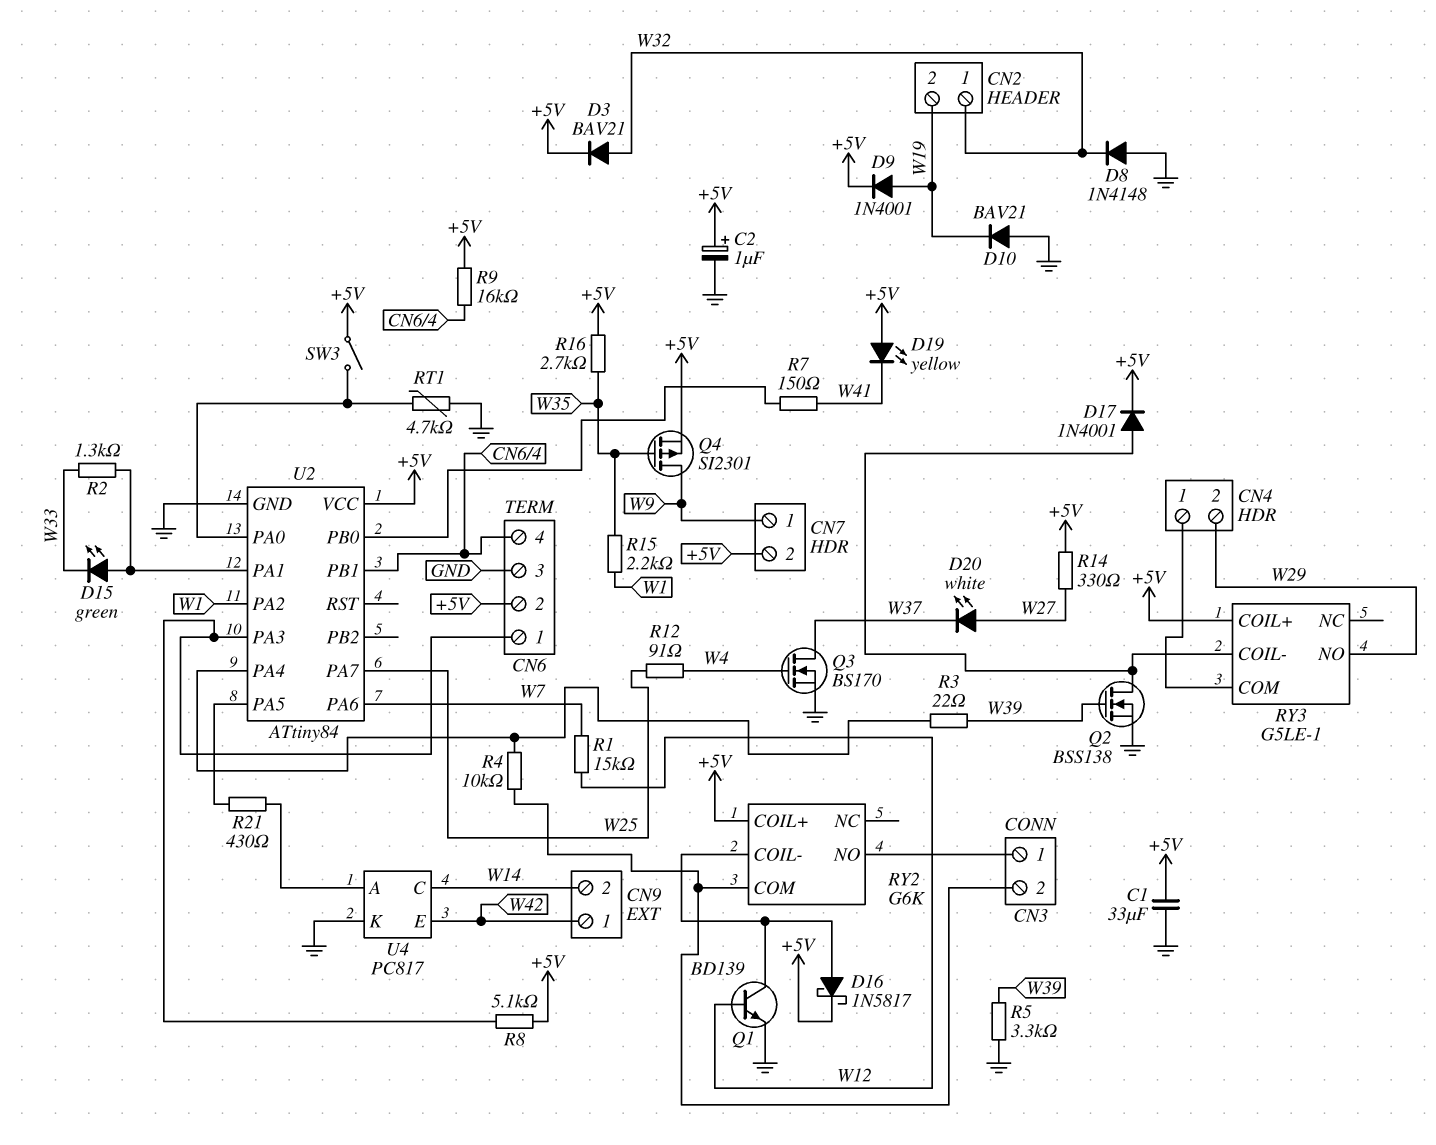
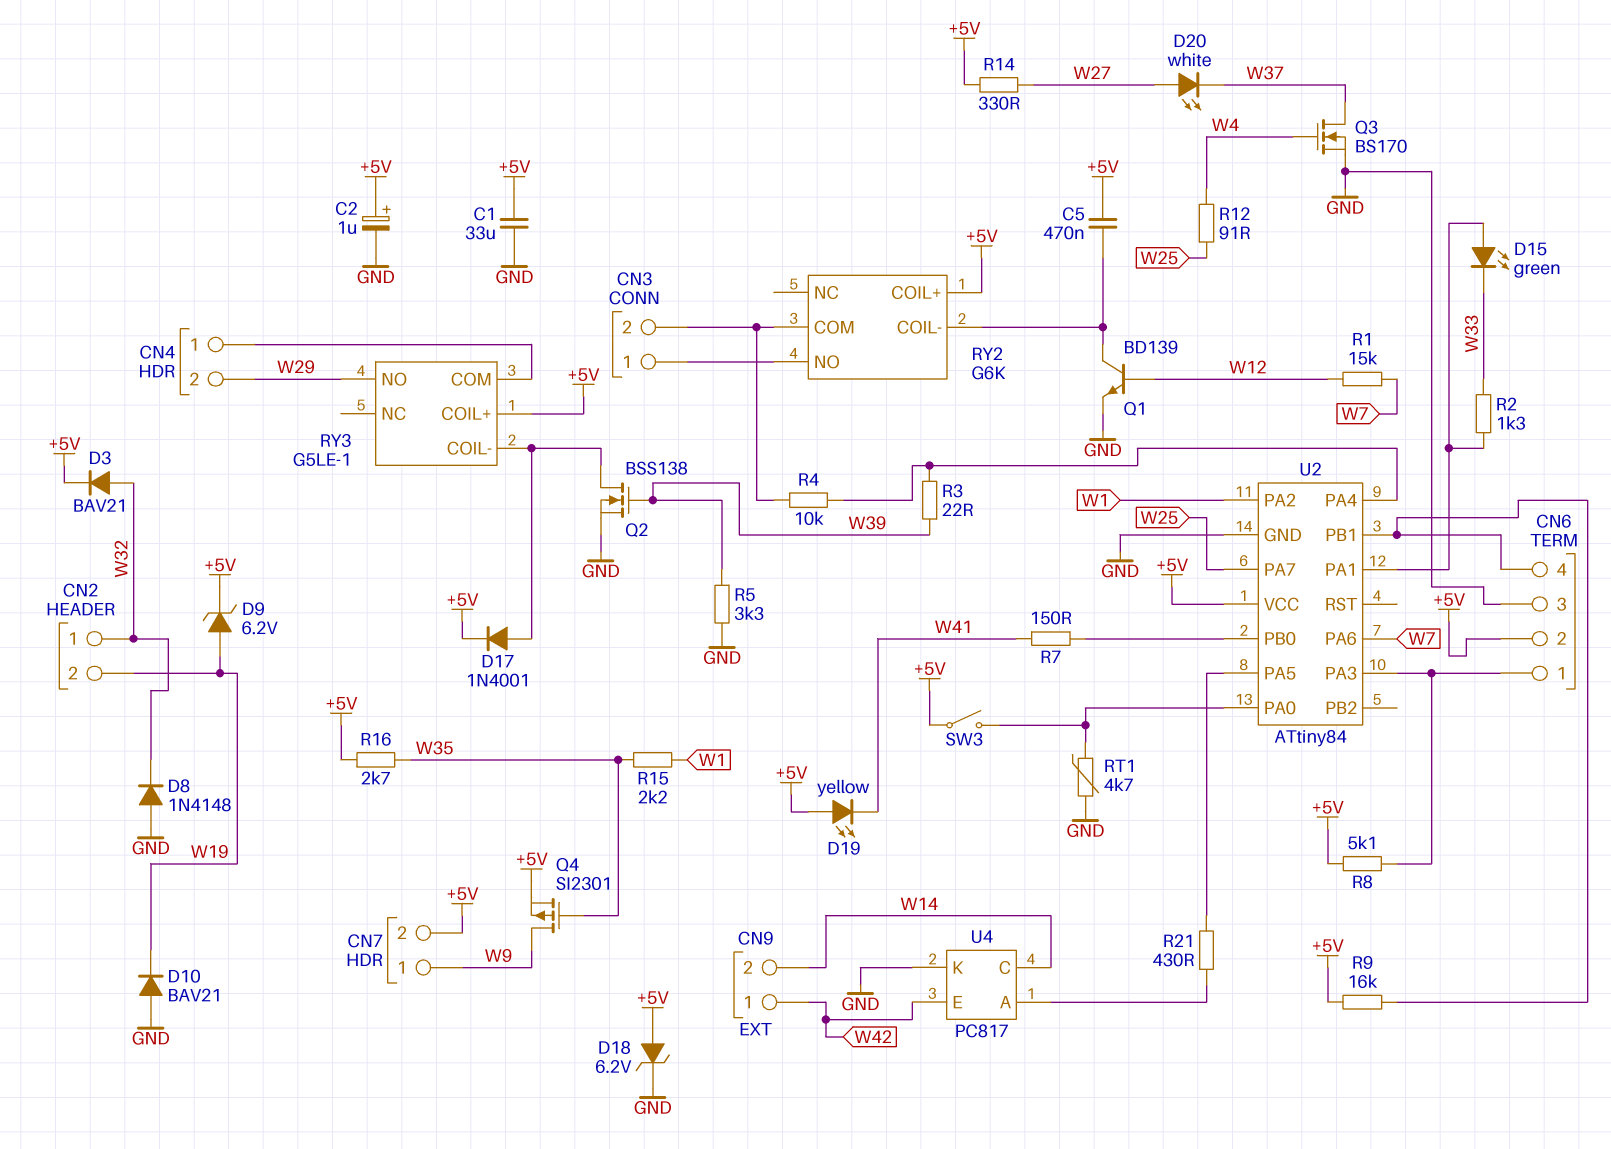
C5: none -> 470nF (+5V, RY2/COIL-)
D9: diode 1N4001 (A W19, K +5V) -> zener 6.2V (A W19, K +5V)
D16: schottky 1N5817 (A RY2/COIL-, K +5V) -> none
D18: none -> zener 6.2V (A +5V, K GND)

